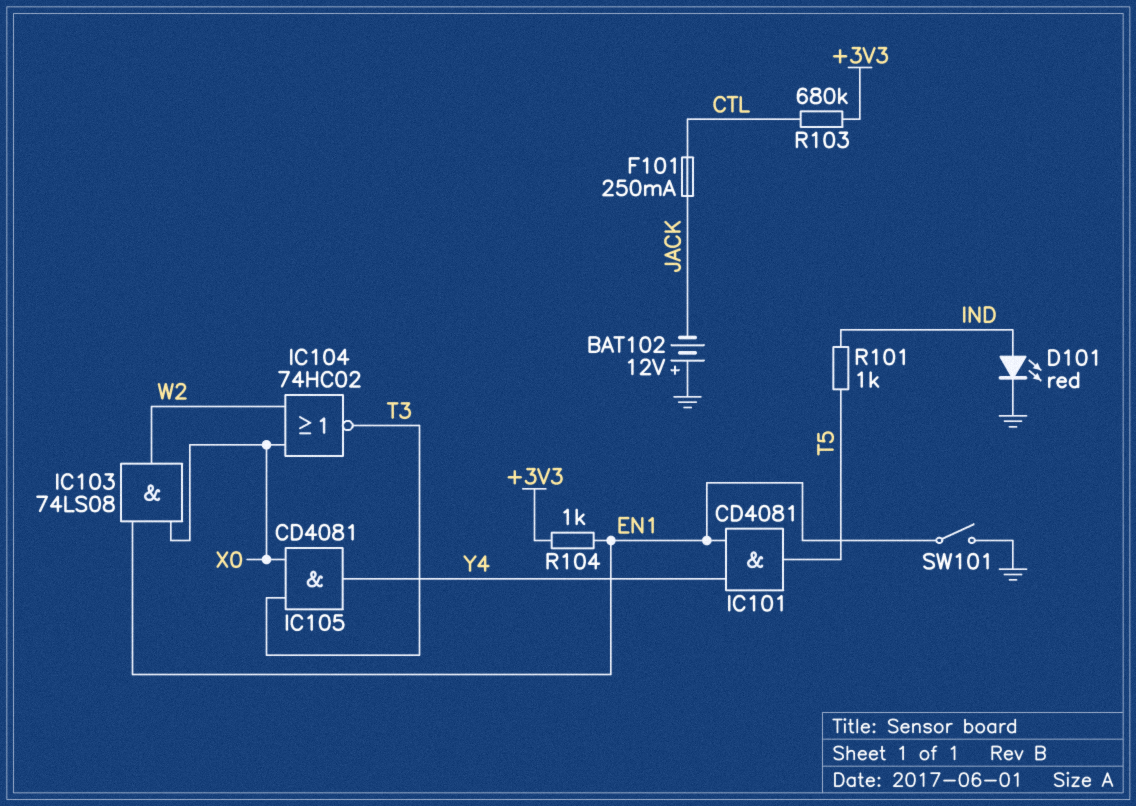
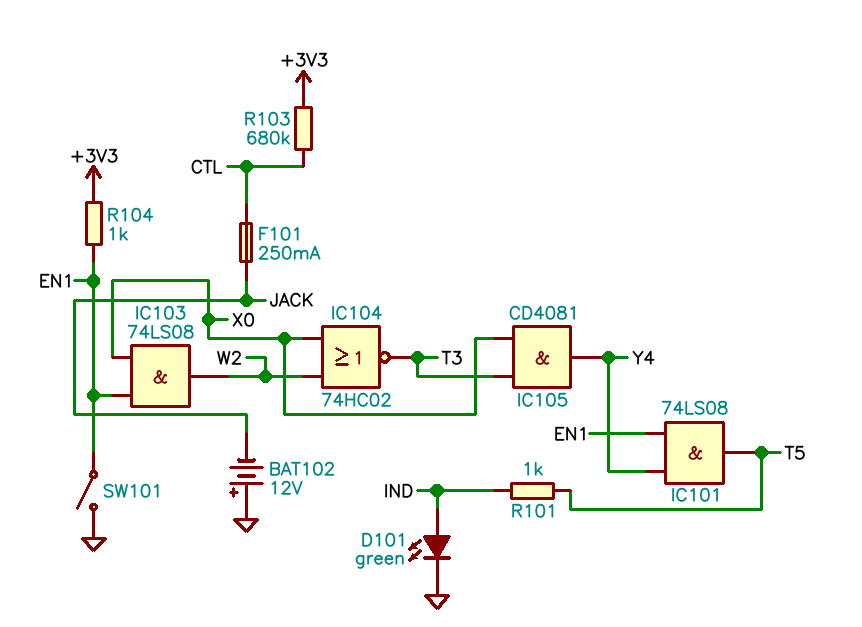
D101: LED red (A IND, K GND) -> LED green (A IND, K GND)
IC101: AND CD4081 (in EN1, in Y4, out T5) -> AND 74LS08 (in EN1, in Y4, out T5)

